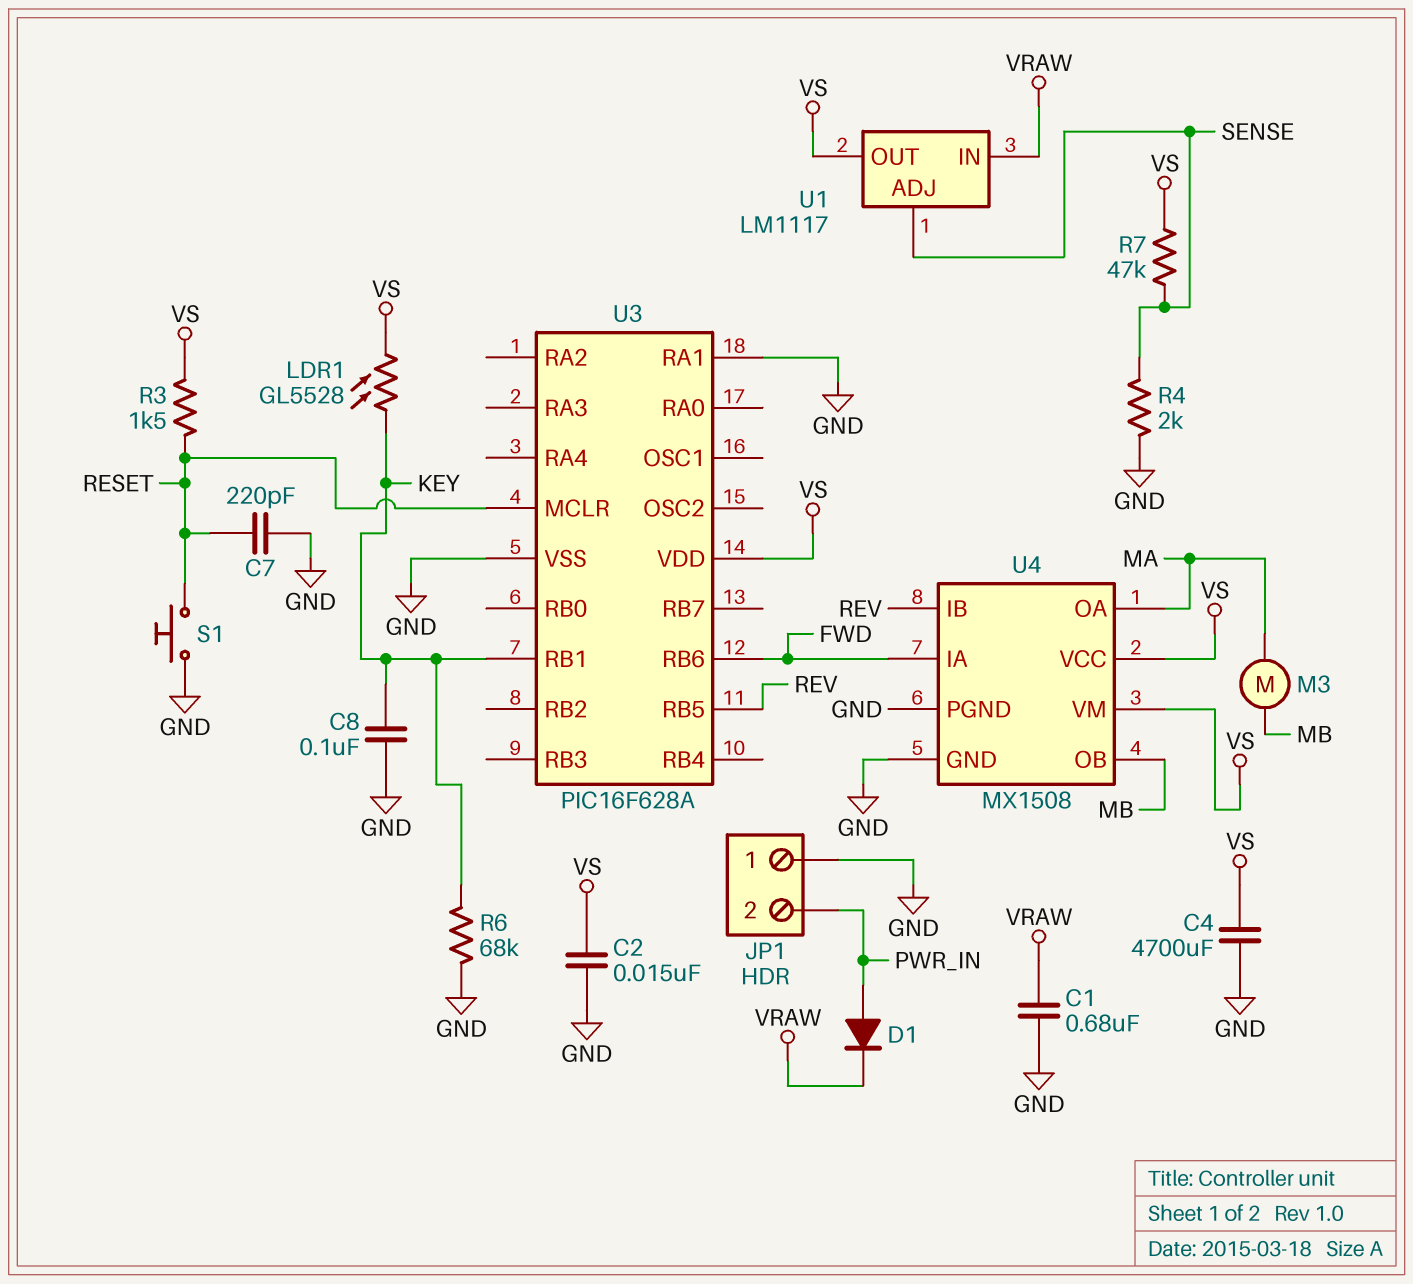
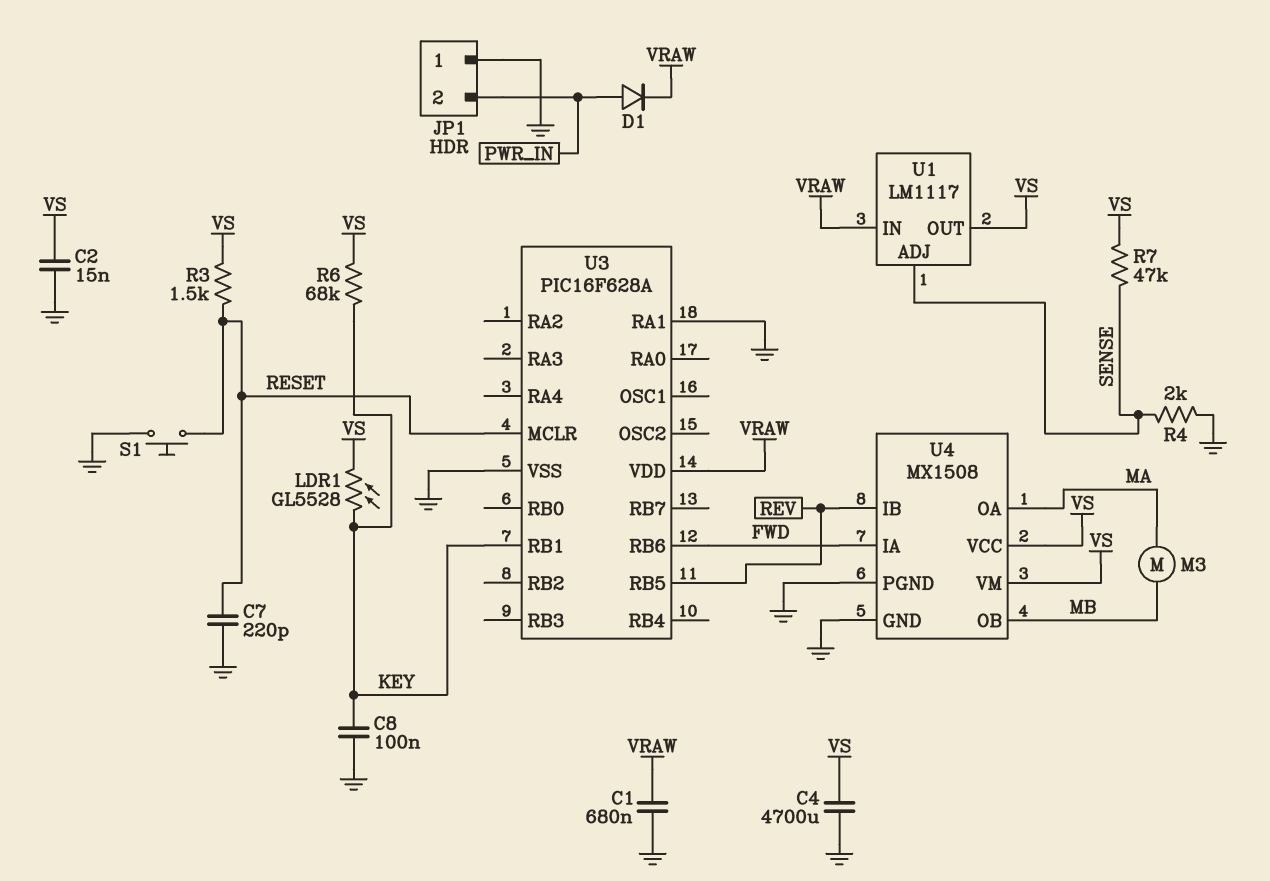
R6: 68k (GND, KEY) -> 68k (KEY, VS)
U3 pin VDD: VS -> VRAW

